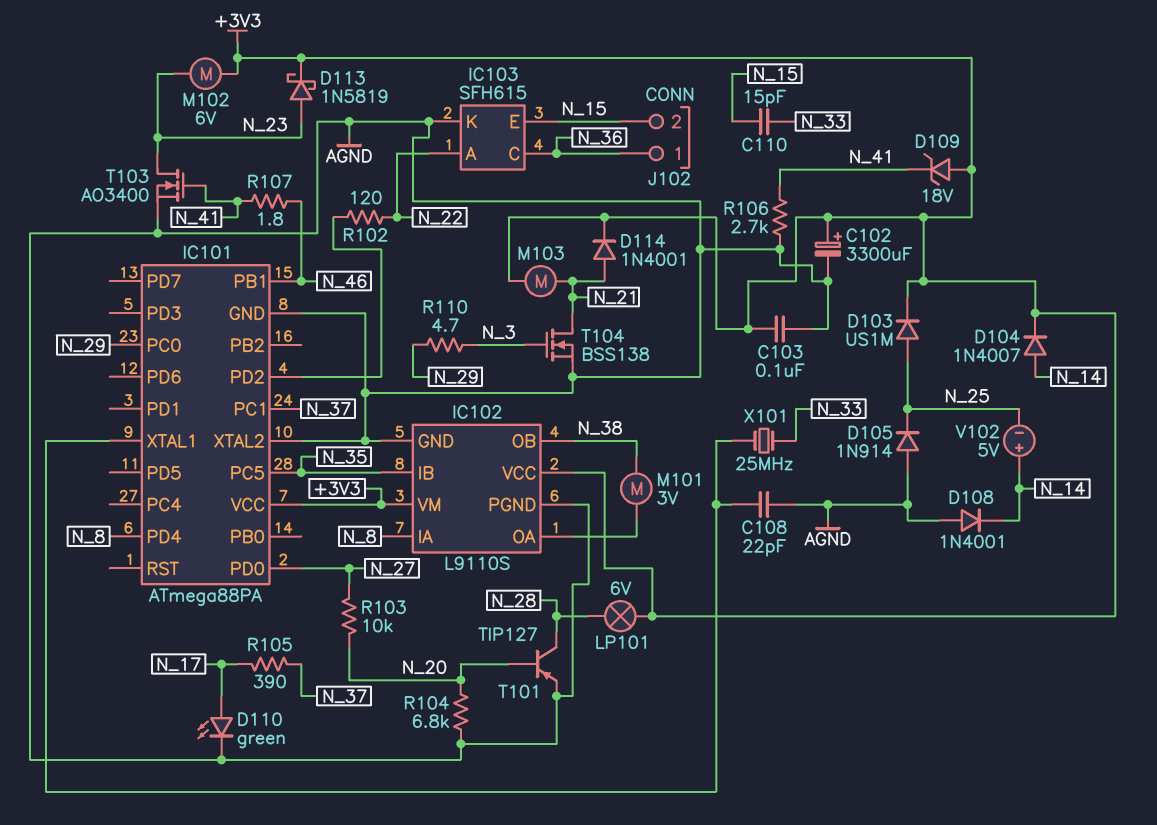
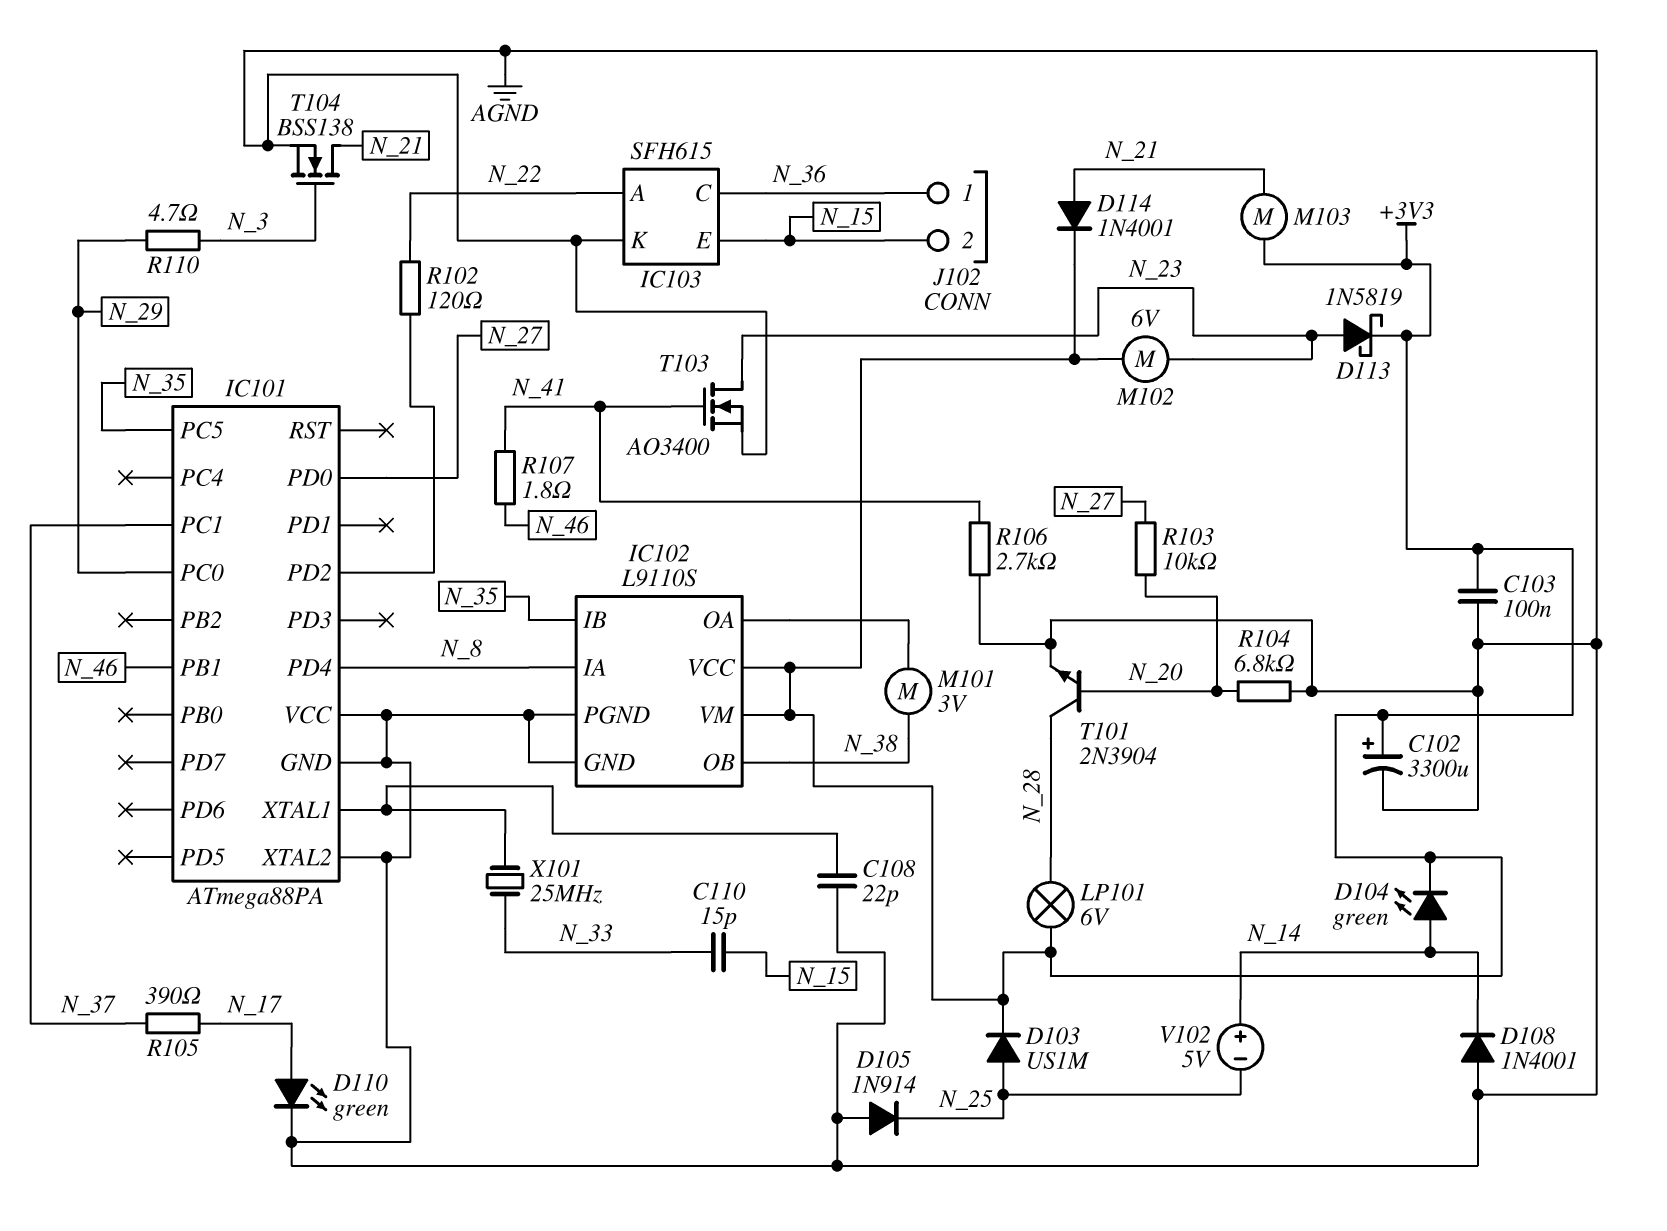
D104: diode 1N4007 (A N_14, K +3V3) -> LED green (A N_14, K +3V3)
D109: zener 18V (A +3V3, K N_41) -> none
IC101 pin VCC: +3V3 -> AGND
T101: PNP TIP127 (B N_20, C N_28, E AGND) -> NPN 2N3904 (B N_20, C N_28, E AGND)

